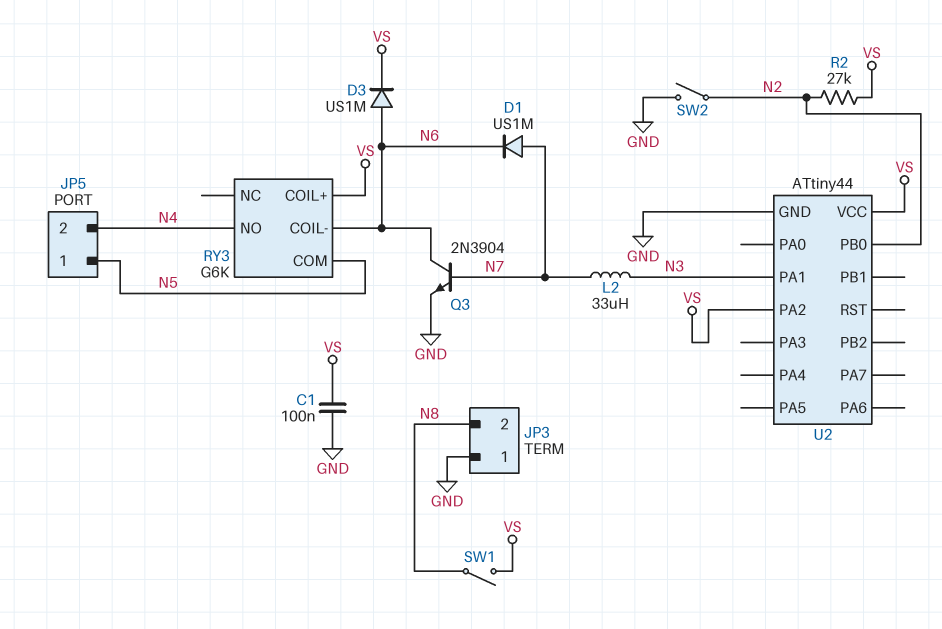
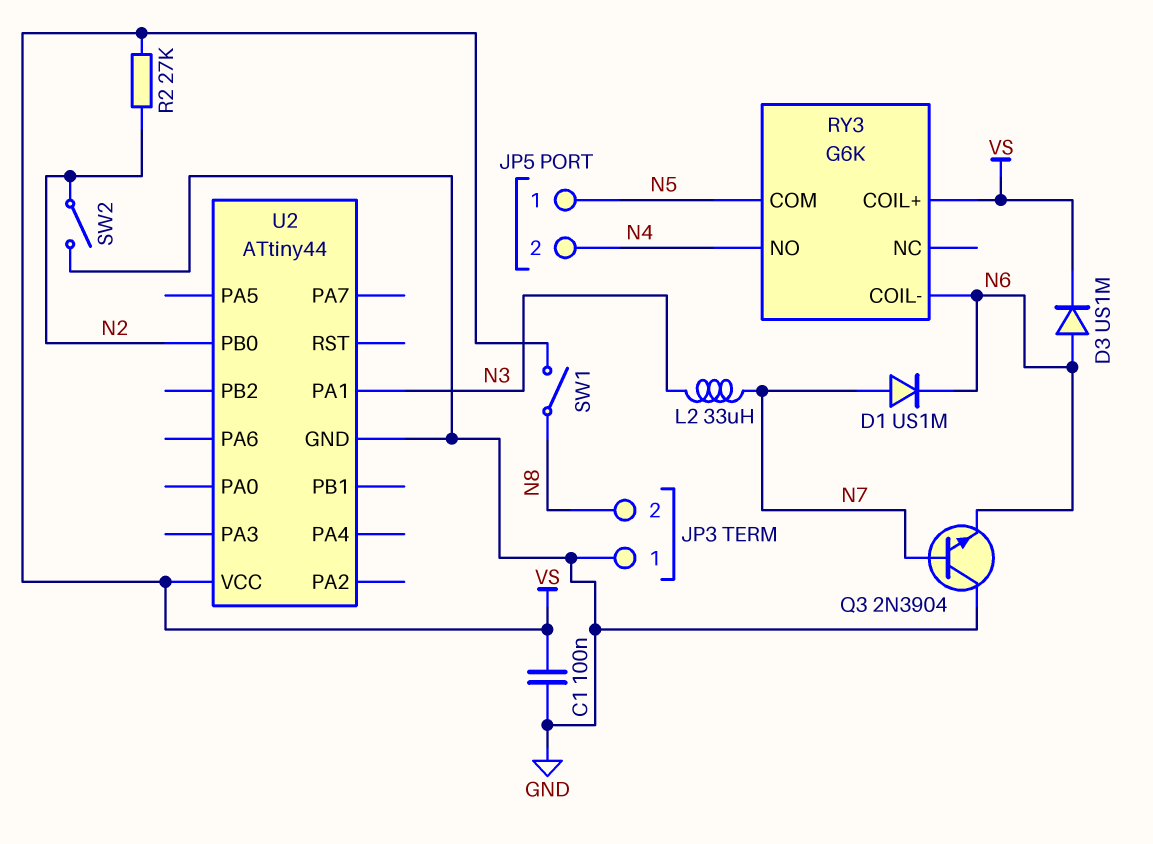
Q3: NPN 2N3904 (B N7, C N6, E GND) -> NPN 2N3904 (B N7, C GND, E N6)
U2 pin PA2: VS -> none

